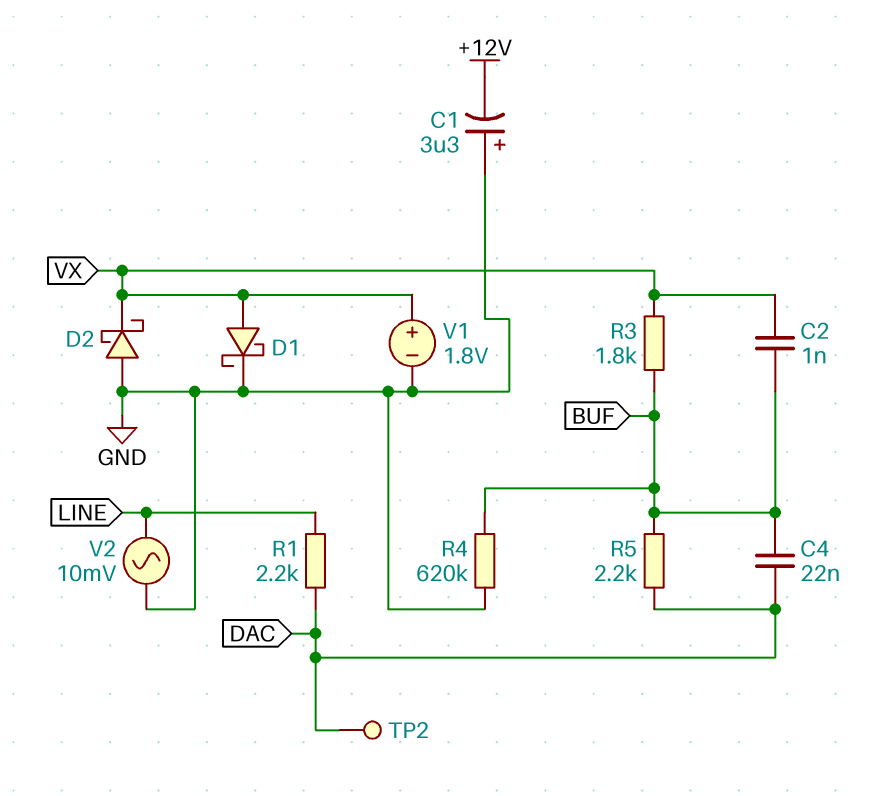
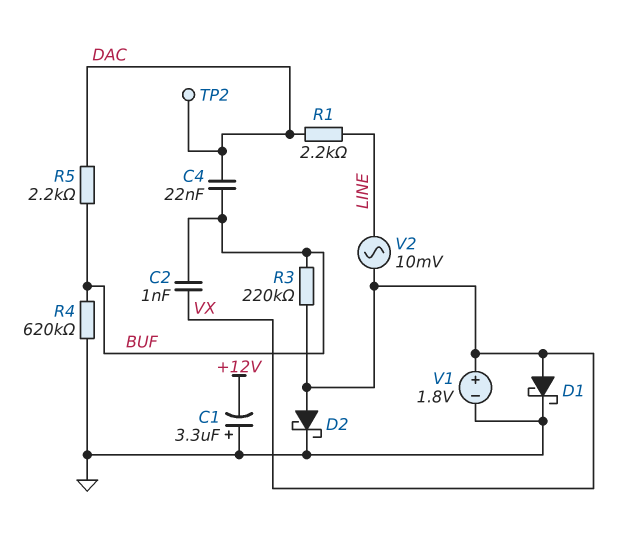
D2: schottky (A GND, K VX) -> schottky (A VX, K GND)
R3: 1.8k (BUF, VX) -> 220k (BUF, VX)
V2: AC 10mV (GND, LINE) -> AC 10mV (LINE, VX)

